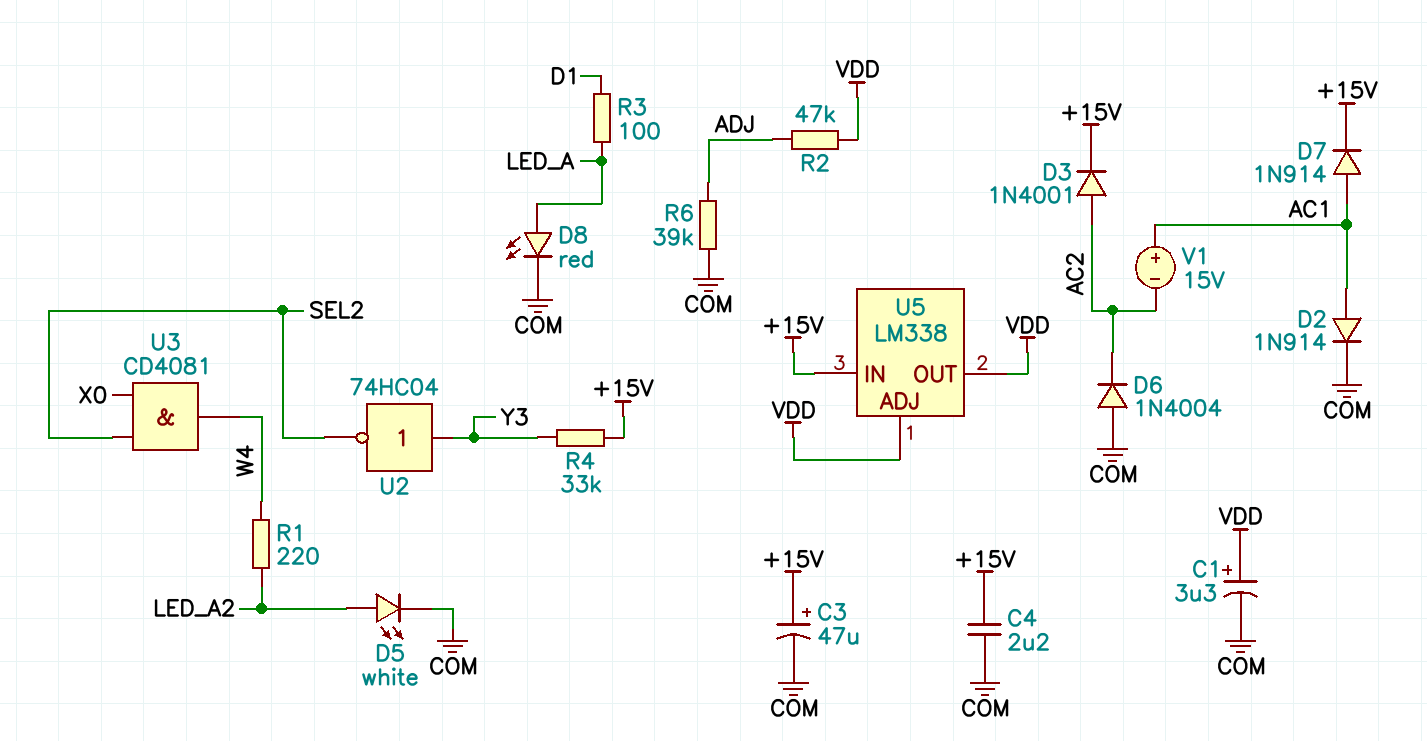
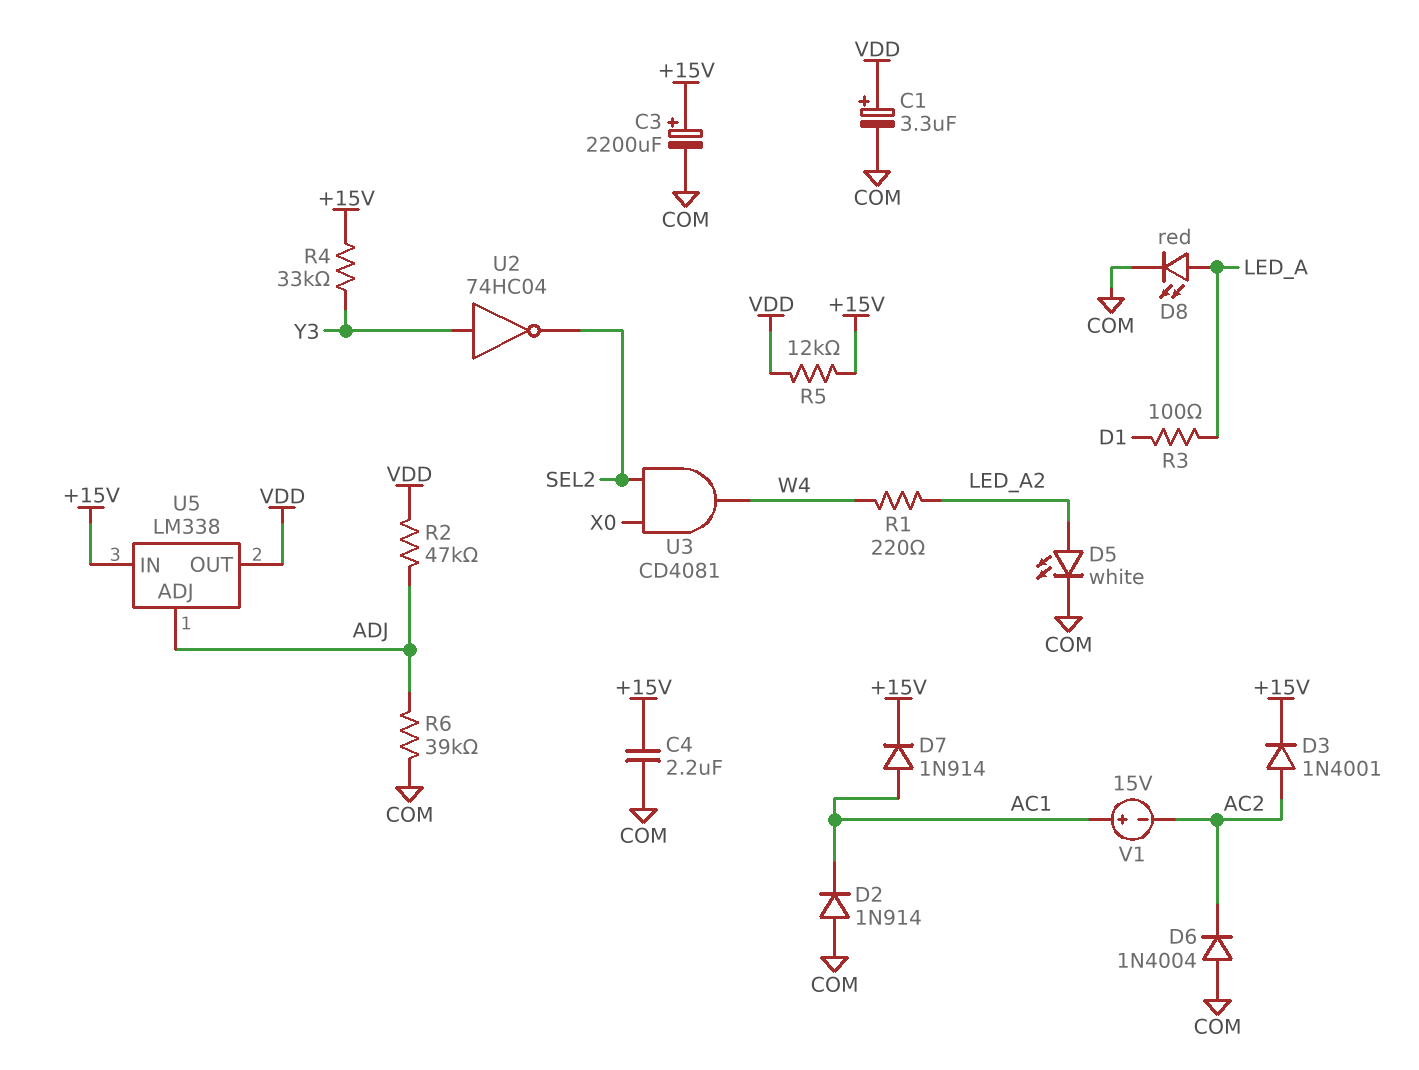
C3: 47uF (plus +15V, minus COM) -> 2200uF (plus +15V, minus COM)
D2: diode 1N914 (A AC1, K COM) -> diode 1N914 (A COM, K AC1)
R5: none -> 12k (+15V, VDD)
U5 pin ADJ: VDD -> ADJ

